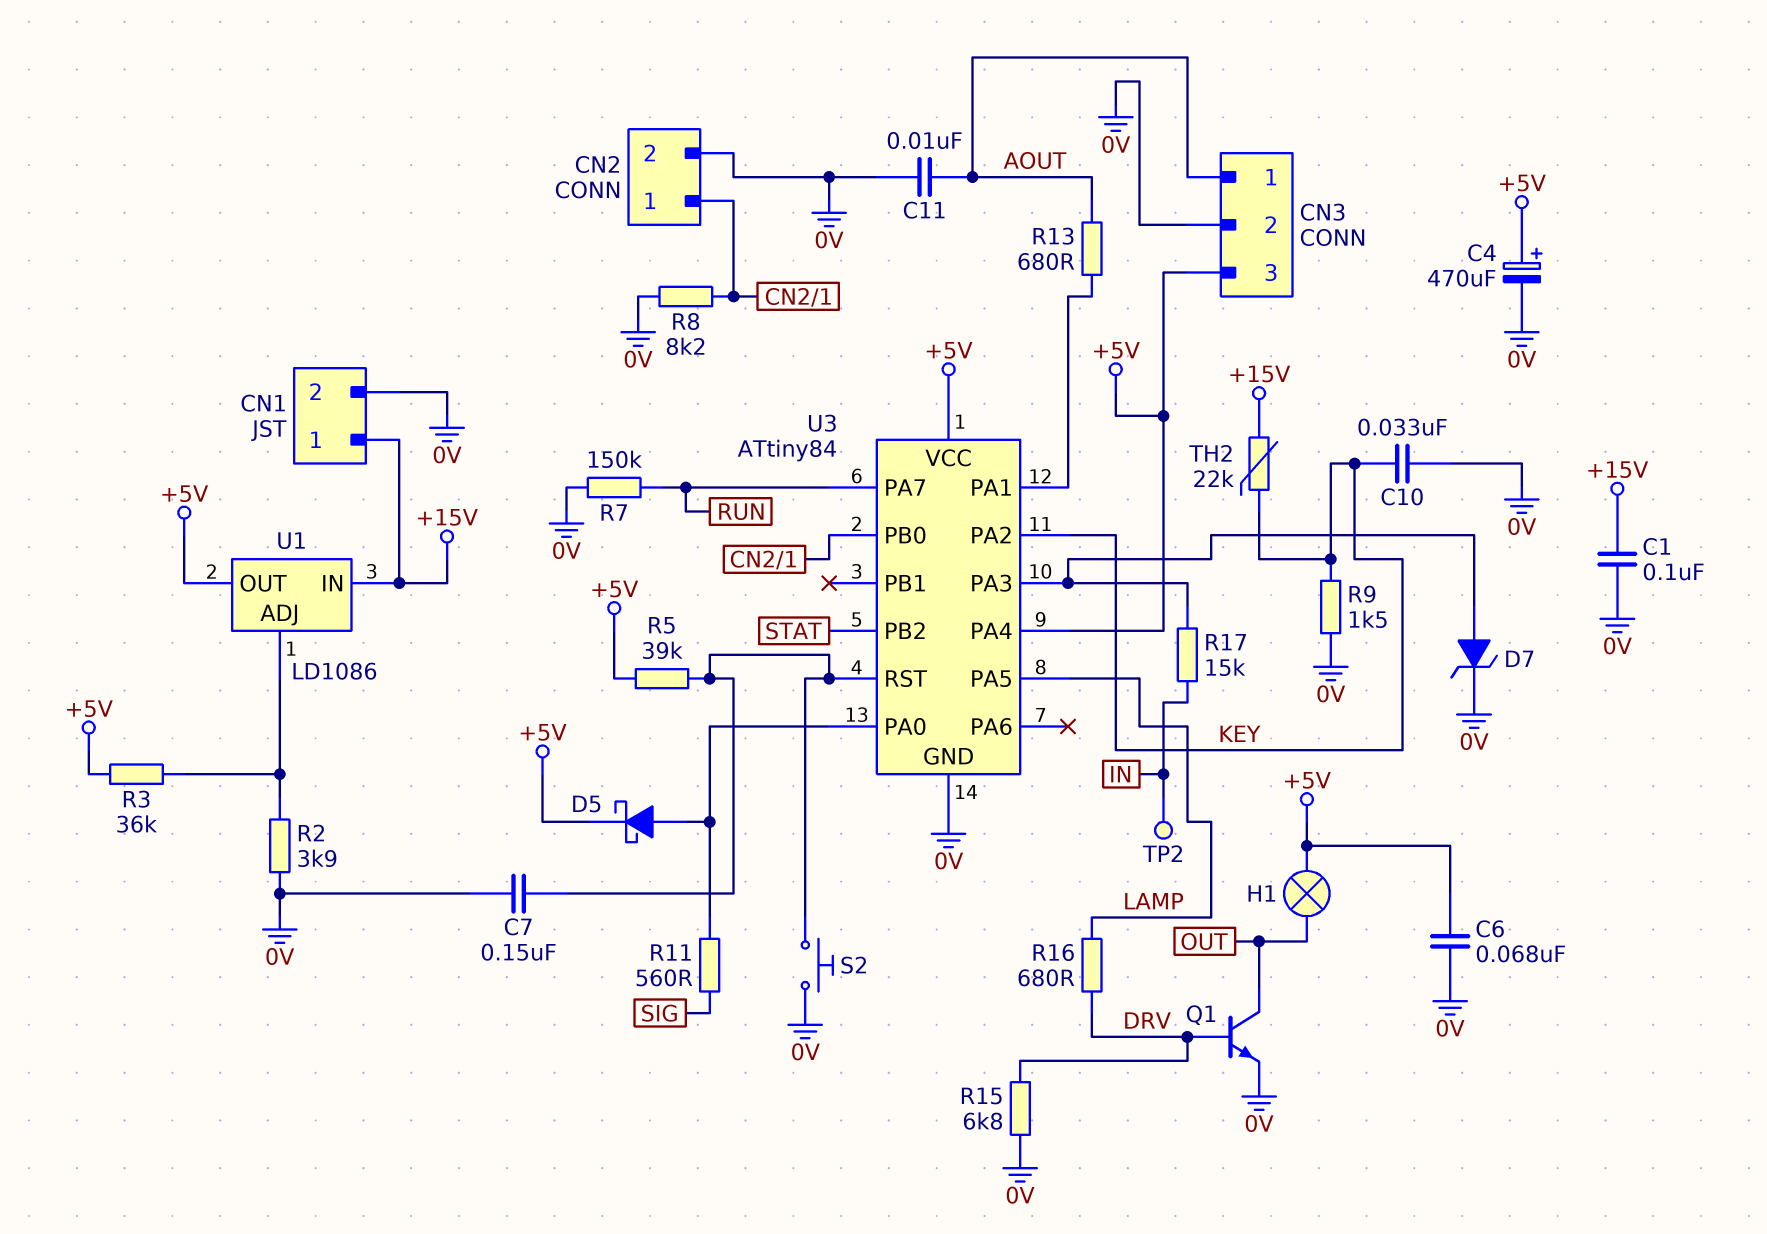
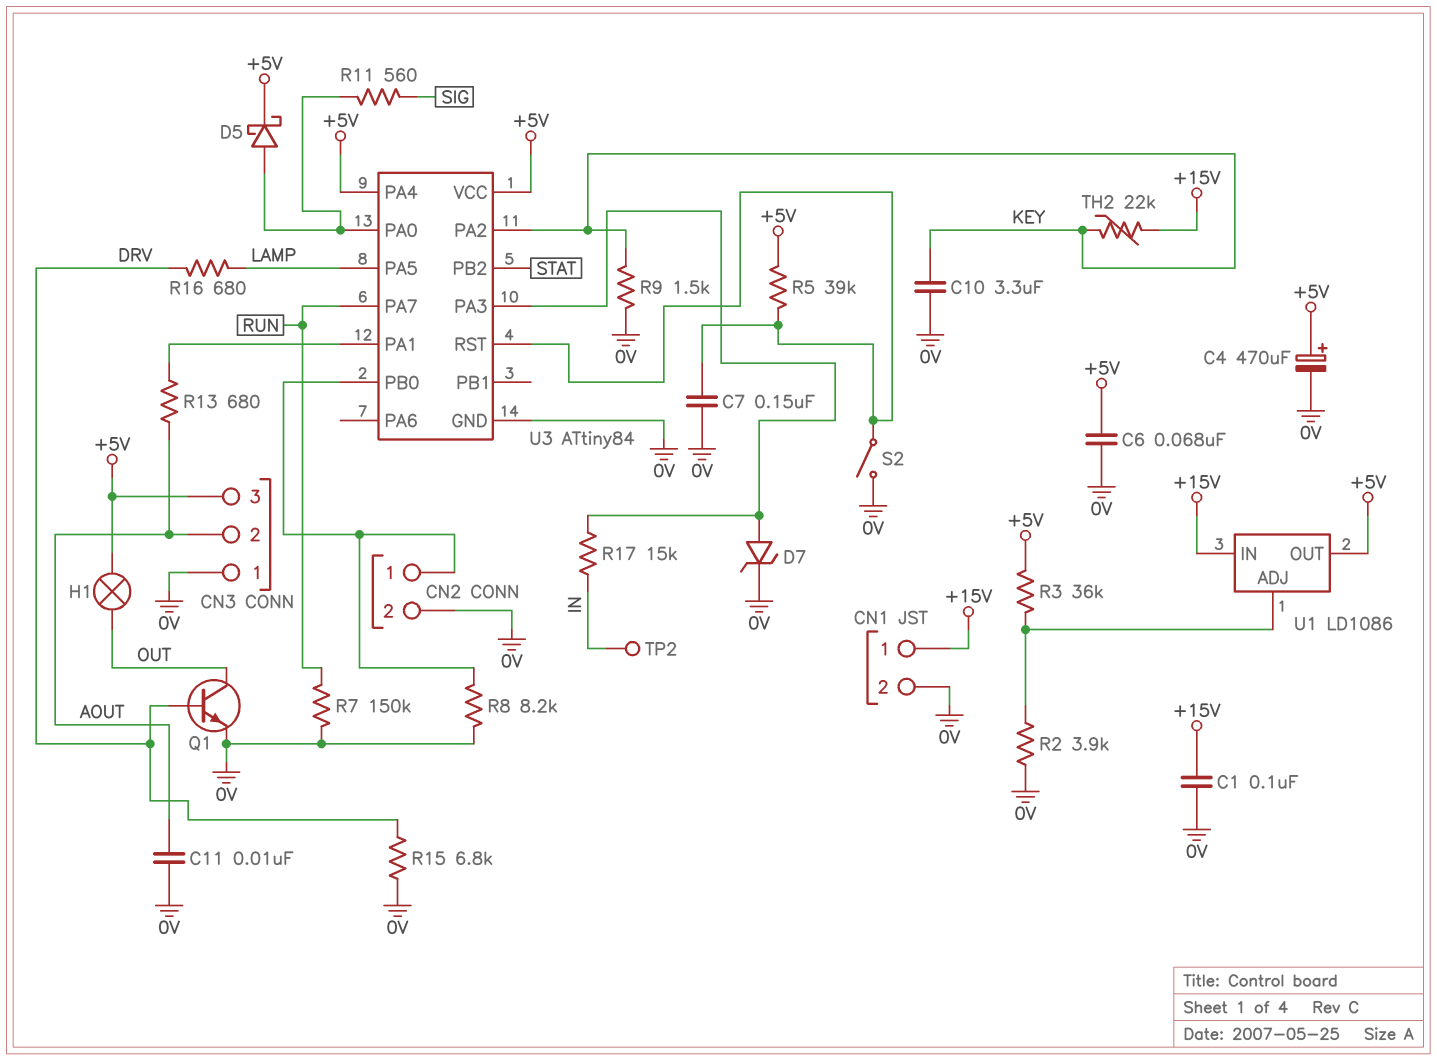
C10: 33nF (0V, KEY) -> 3.3uF (0V, KEY)
CN3 pin 1: AOUT -> 0V
CN3 pin 2: 0V -> AOUT
S2: button (0V, U3/RST) -> switch (0V, U3/RST)

